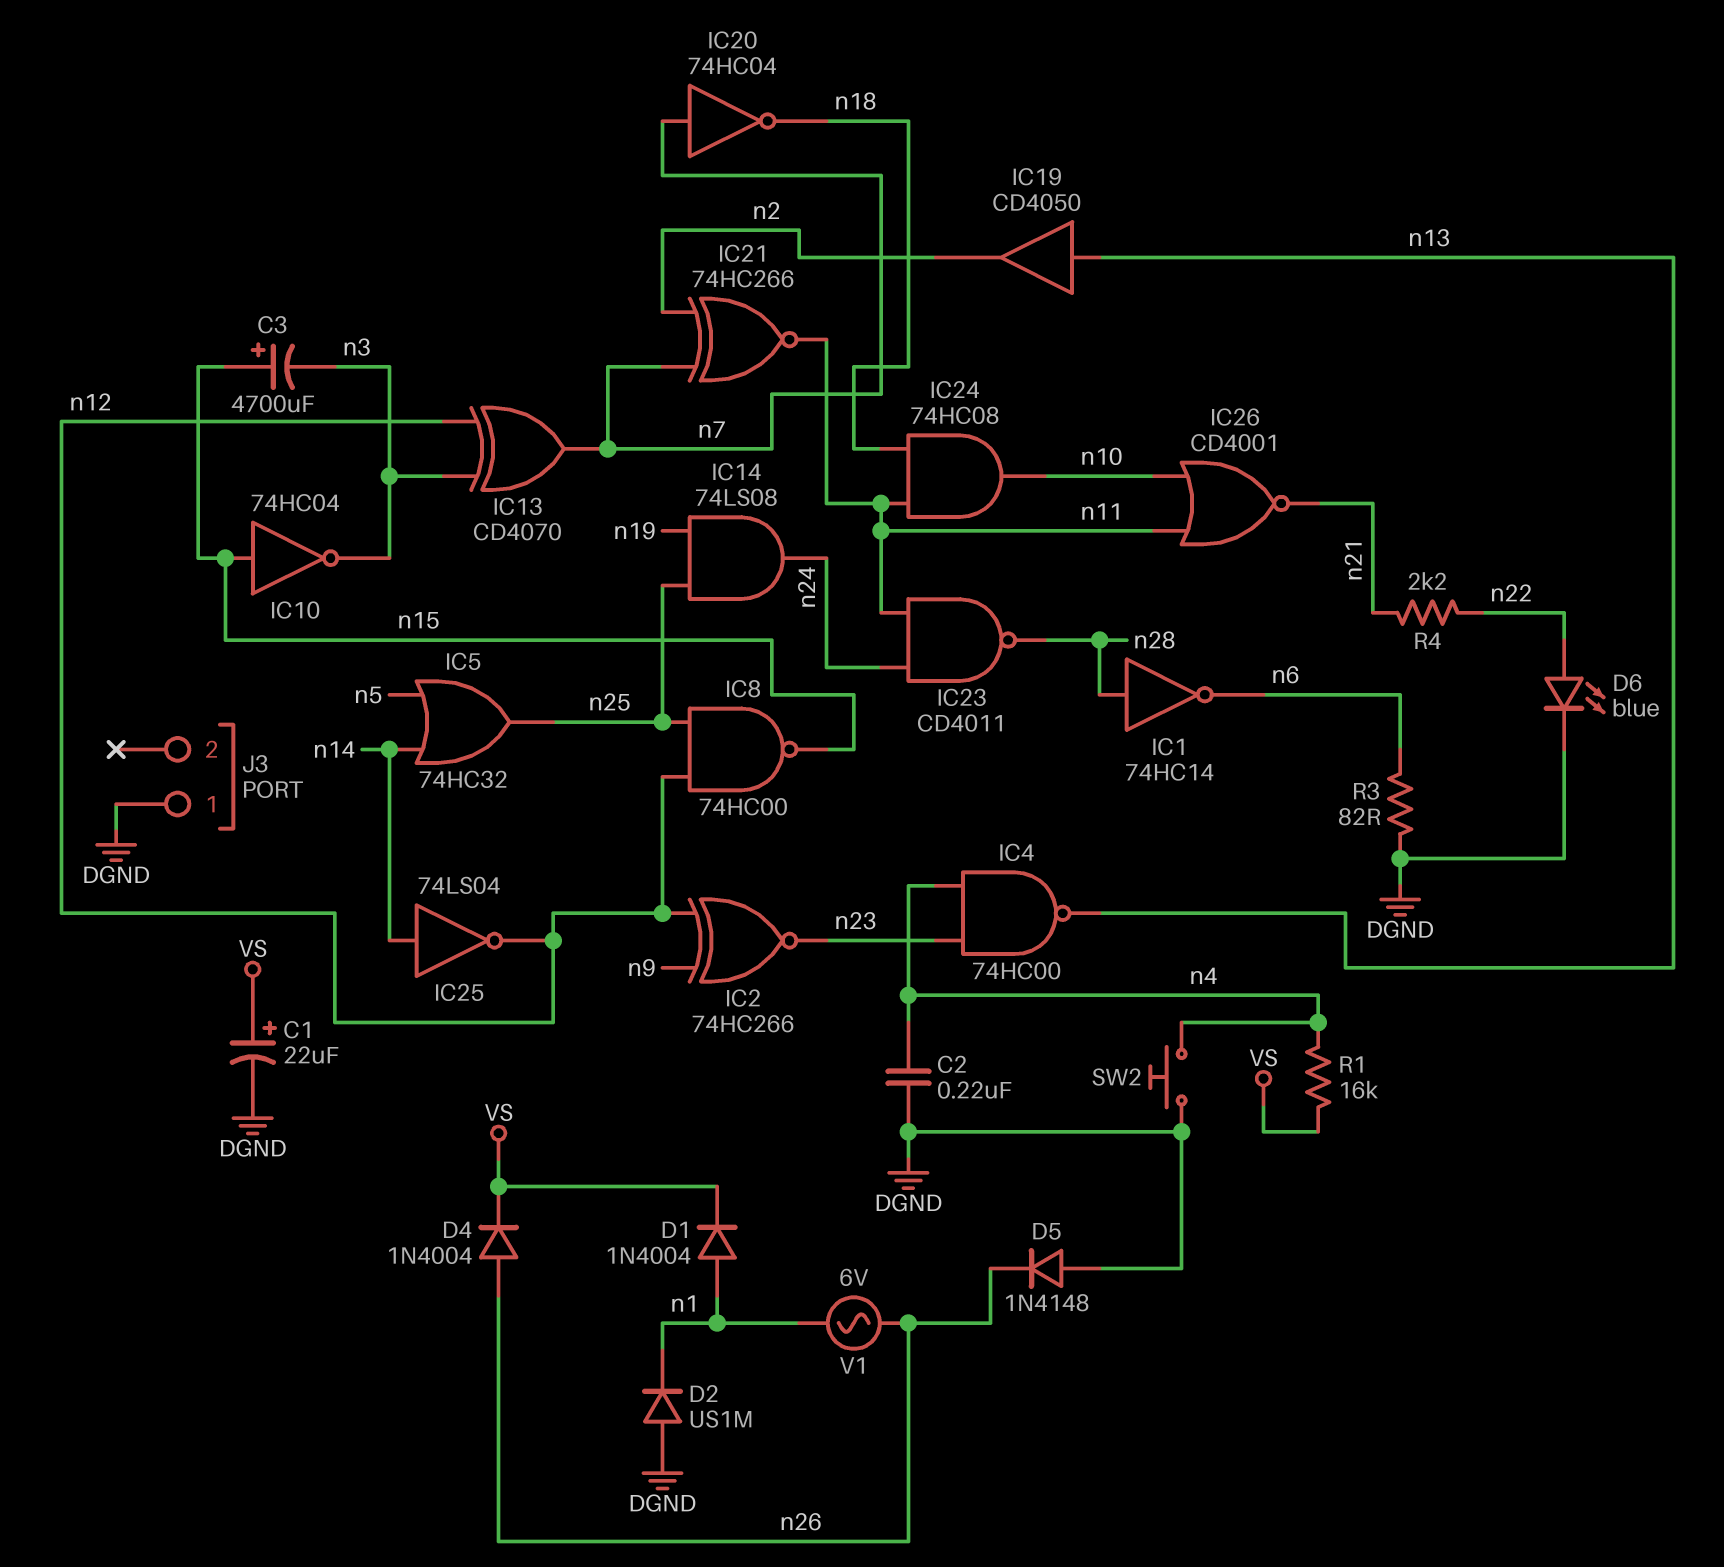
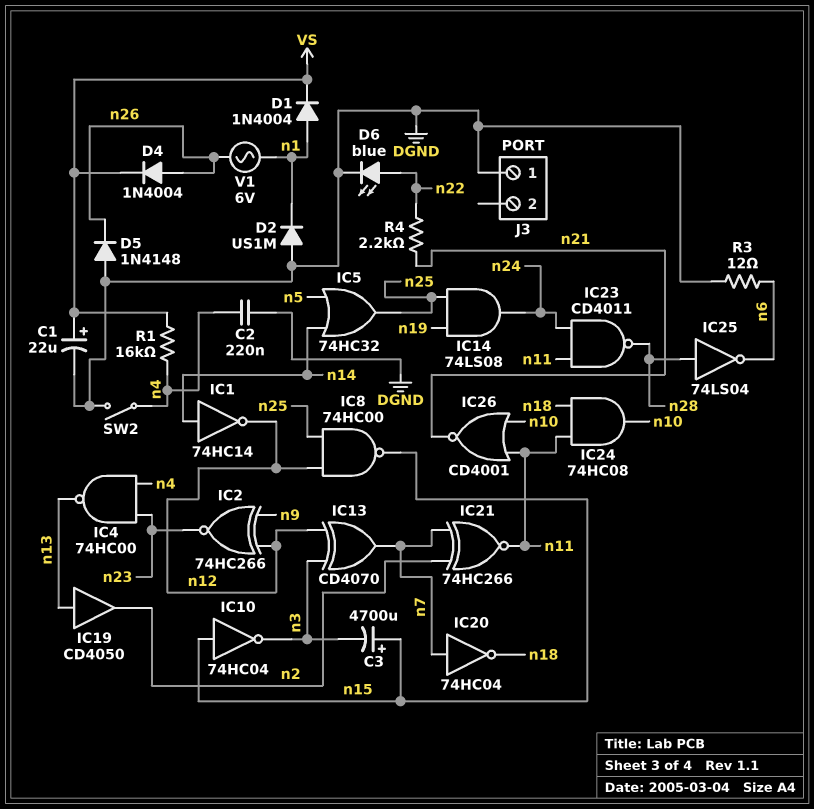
IC1: NOT 74HC14 (in n28, out n6) -> NOT 74HC14 (in n14, out n12)
IC25: NOT 74LS04 (in n14, out n12) -> NOT 74LS04 (in n28, out n6)
R3: 82 (DGND, n6) -> 12 (DGND, n6)
SW2: button (DGND, n4) -> switch (DGND, n4)

